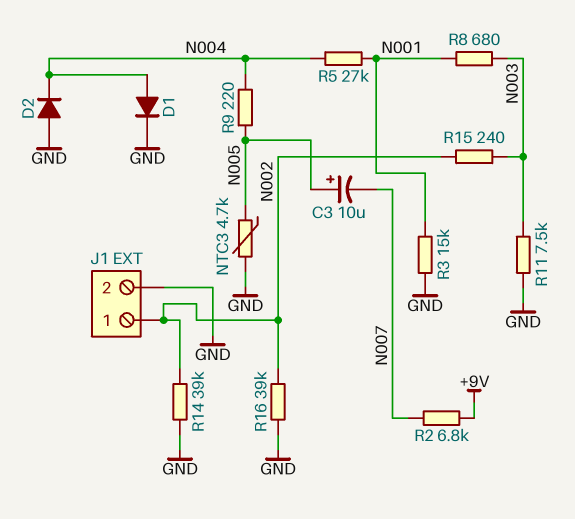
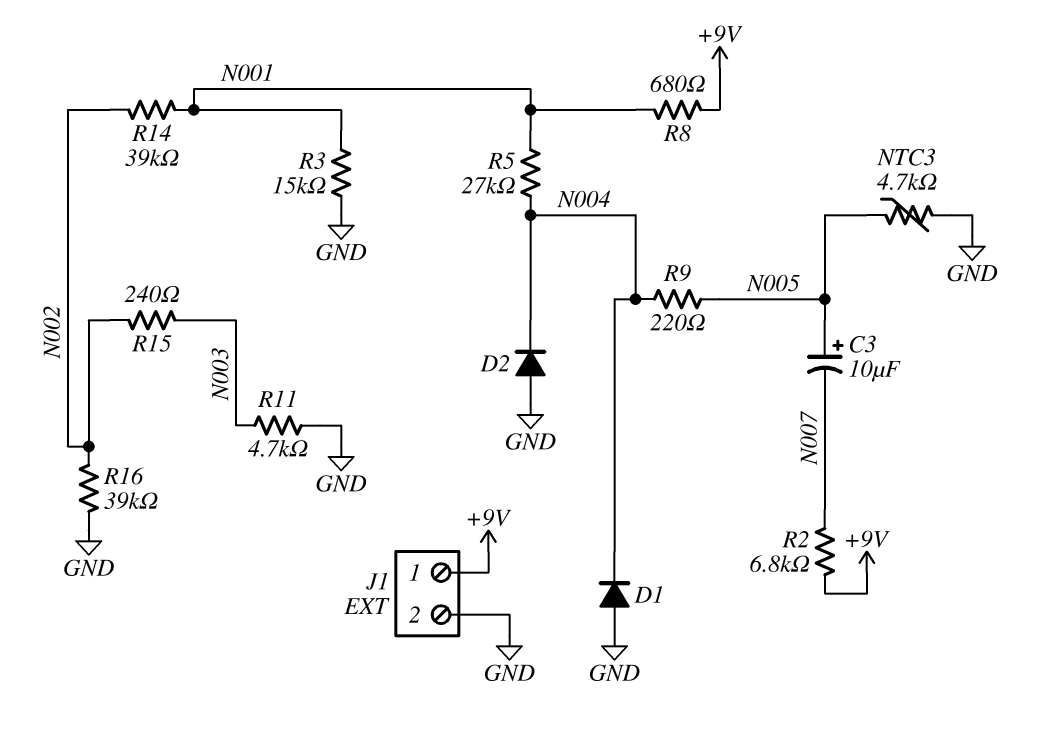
D1: diode (A N004, K GND) -> diode (A GND, K N004)
J1 pin 1: N002 -> +9V
R8: 680 (N001, N003) -> 680 (+9V, N001)
R11: 7.5k (GND, N003) -> 4.7k (GND, N003)
R14: 39k (GND, N002) -> 39k (N001, N002)

